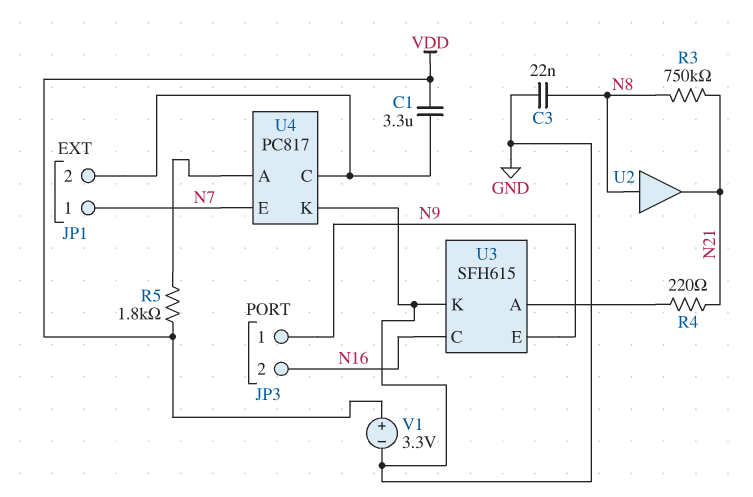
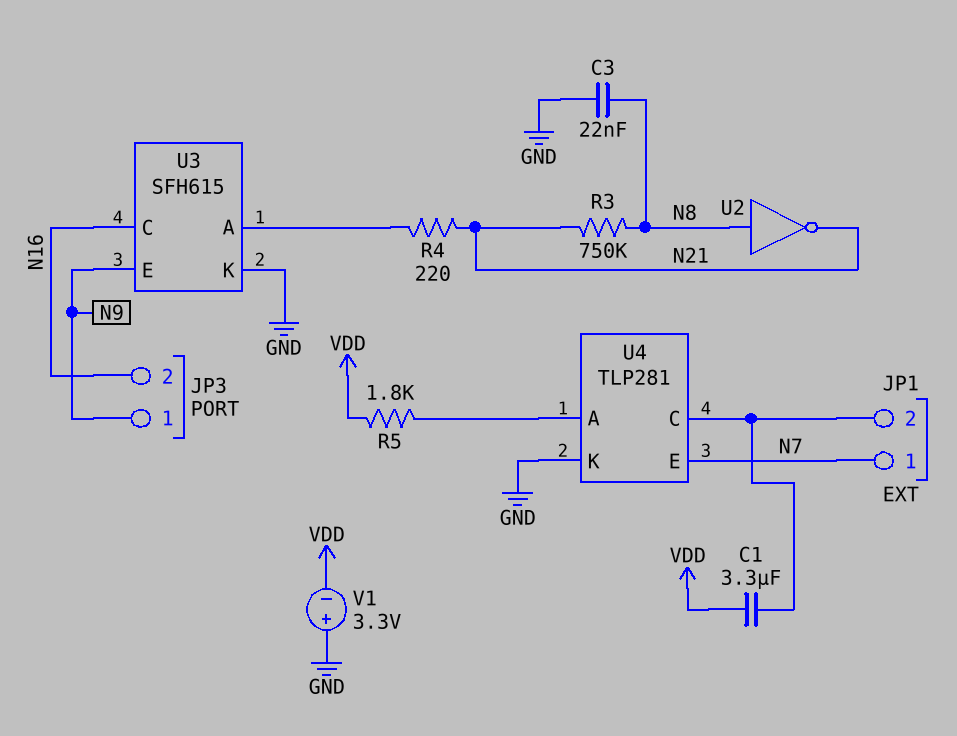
U2: buffer (in N8, out N21) -> NOT (in N8, out N21)
U4: PC817 -> TLP281
V1: 3.3V (plus VDD, minus GND) -> 3.3V (plus GND, minus VDD)

